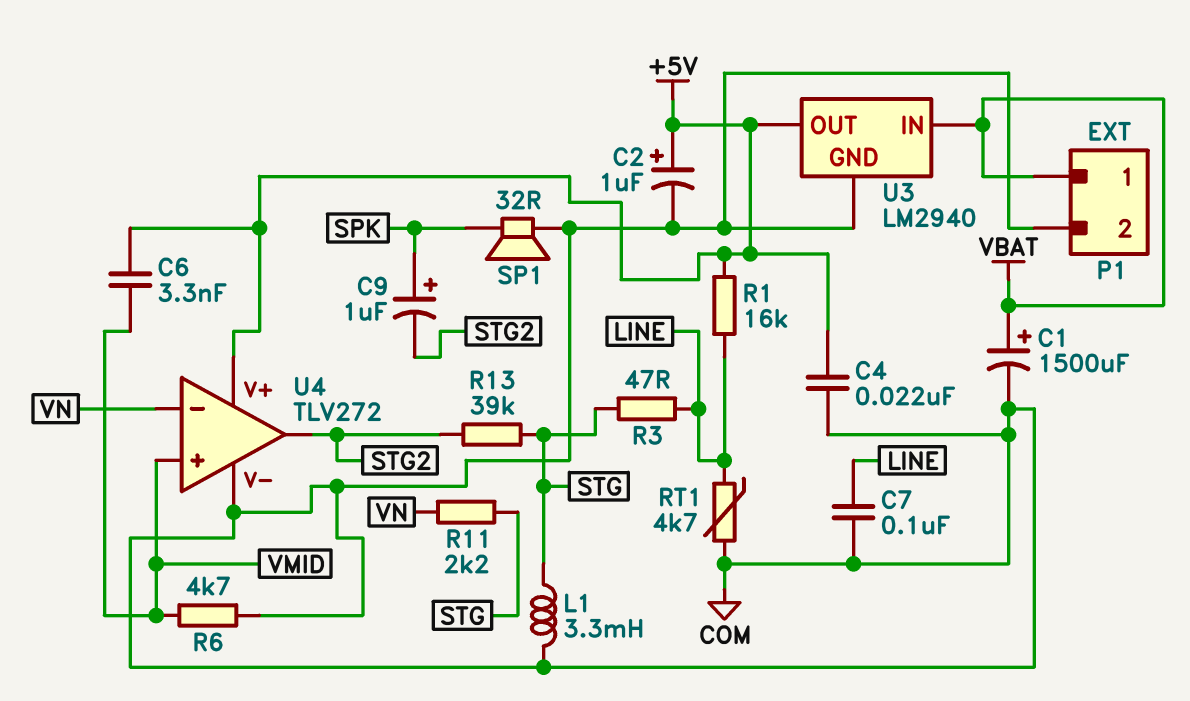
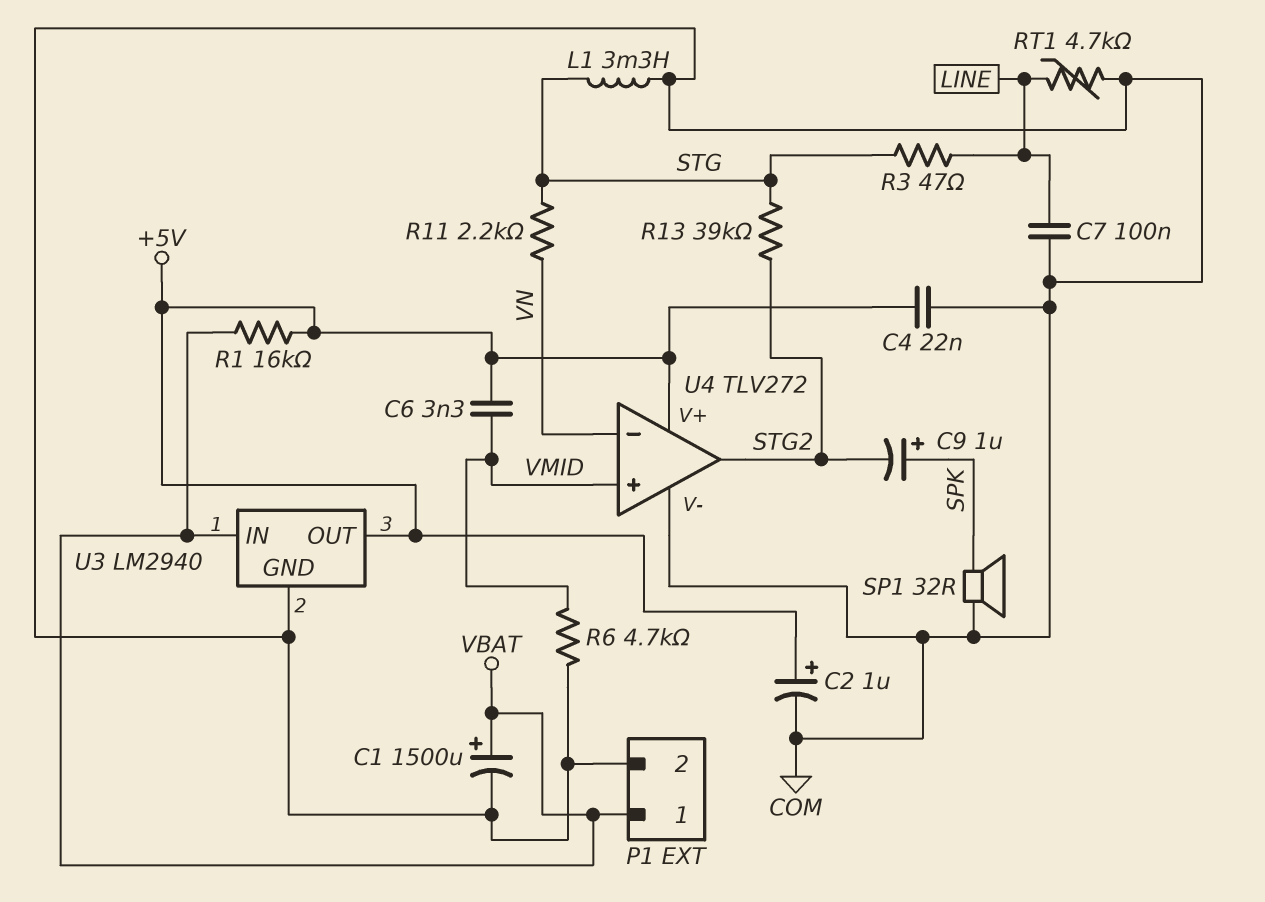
R1: 16k (+5V, LINE) -> 16k (+5V, VBAT)

